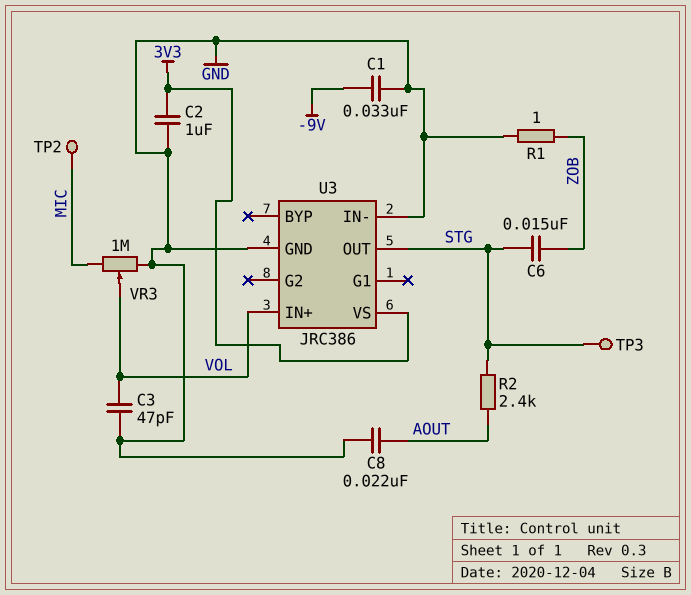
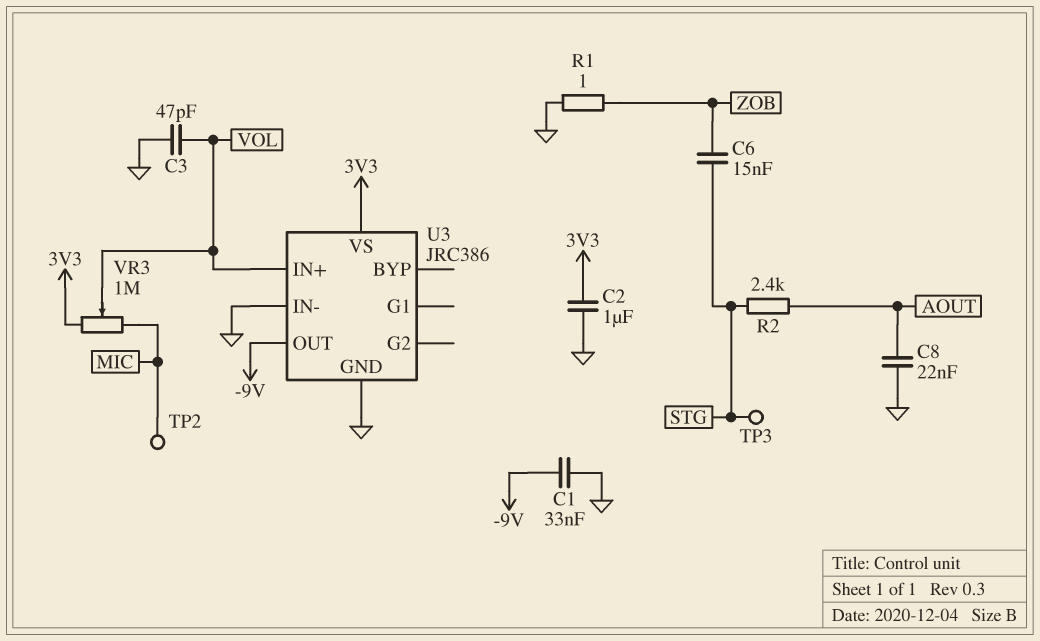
U3 pin OUT: STG -> -9V
VR3: 1M (GND, MIC, wiper VOL) -> 1M (3V3, MIC, wiper VOL)

